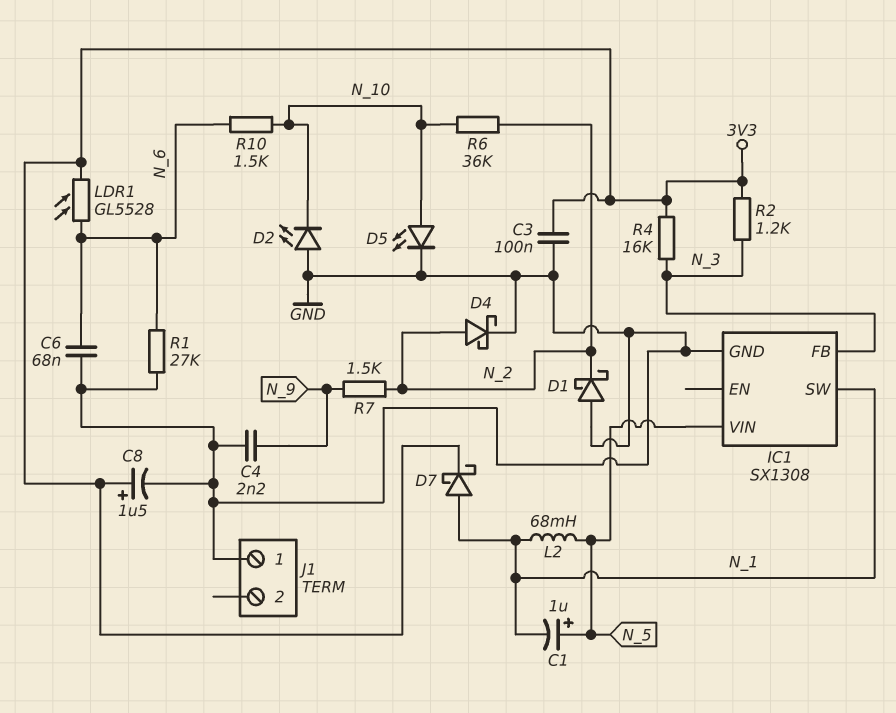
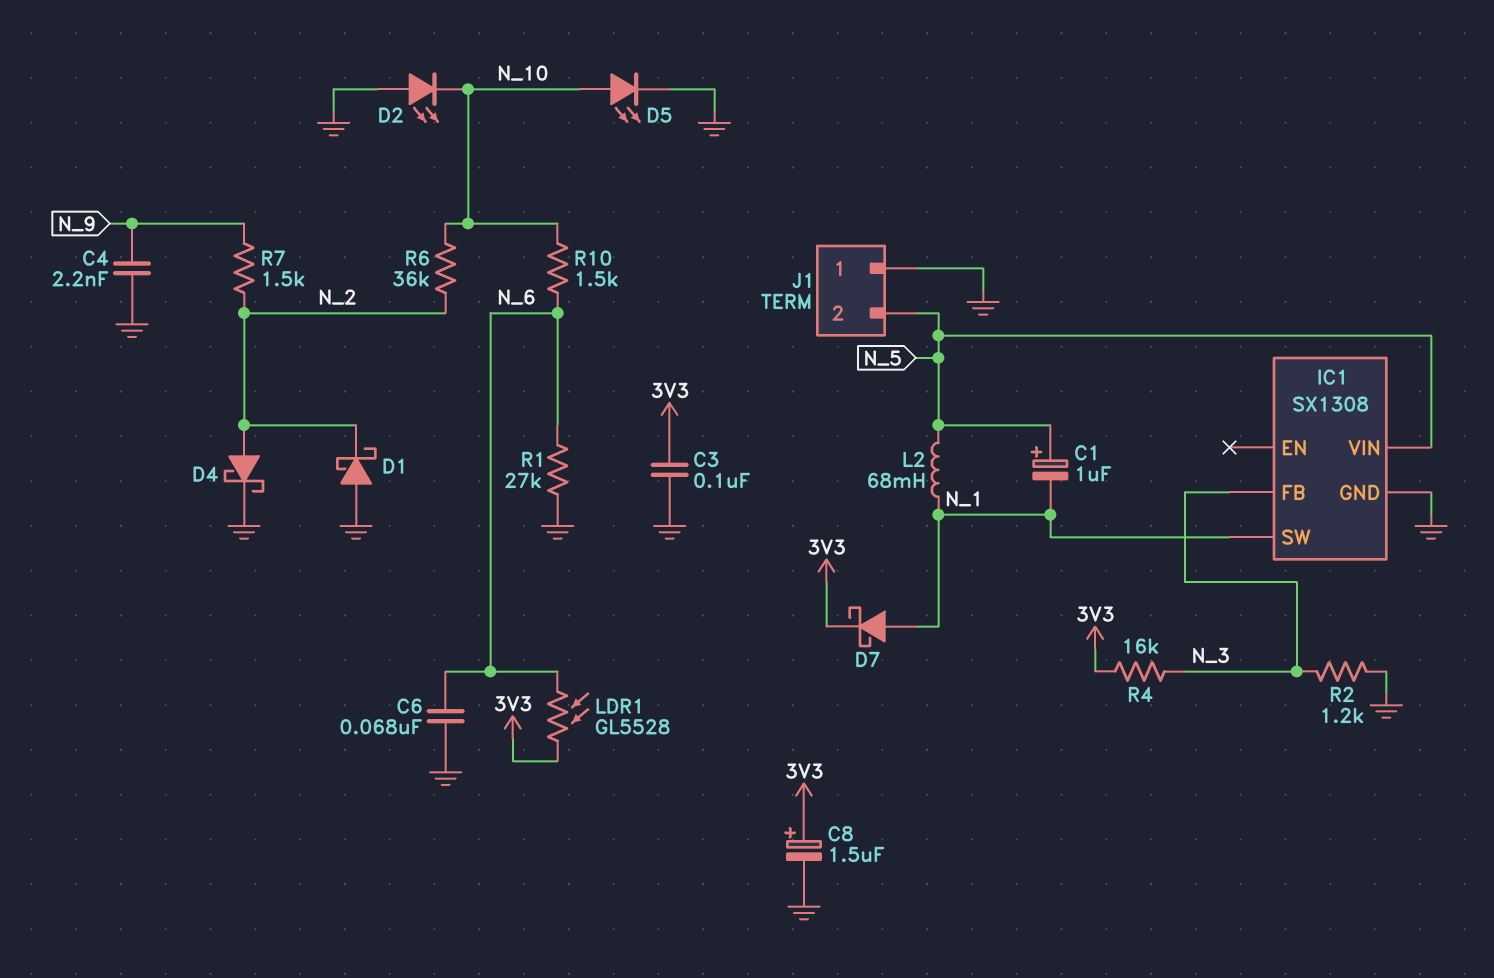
J1 pin 2: none -> N_5
R2: 1.2k (3V3, N_3) -> 1.2k (GND, N_3)

